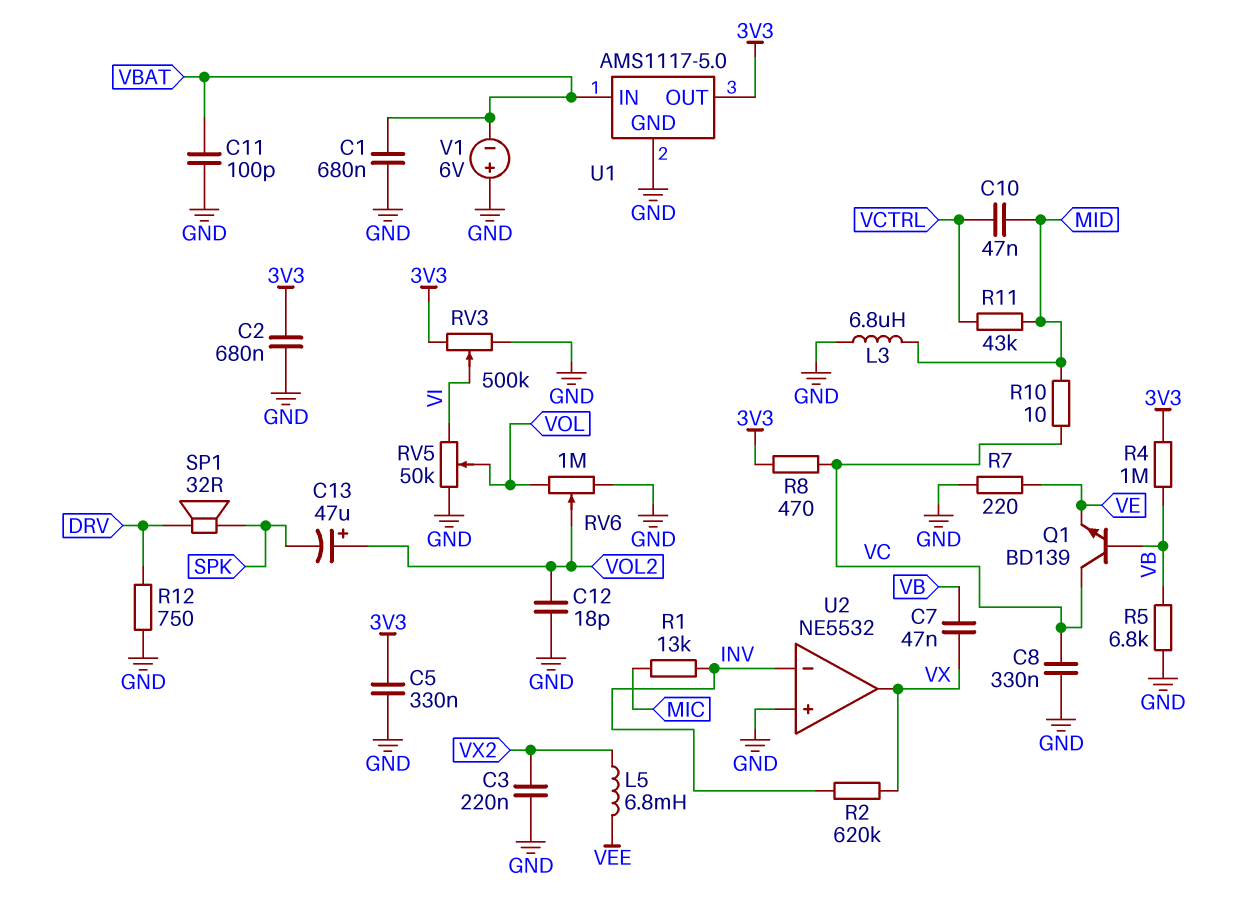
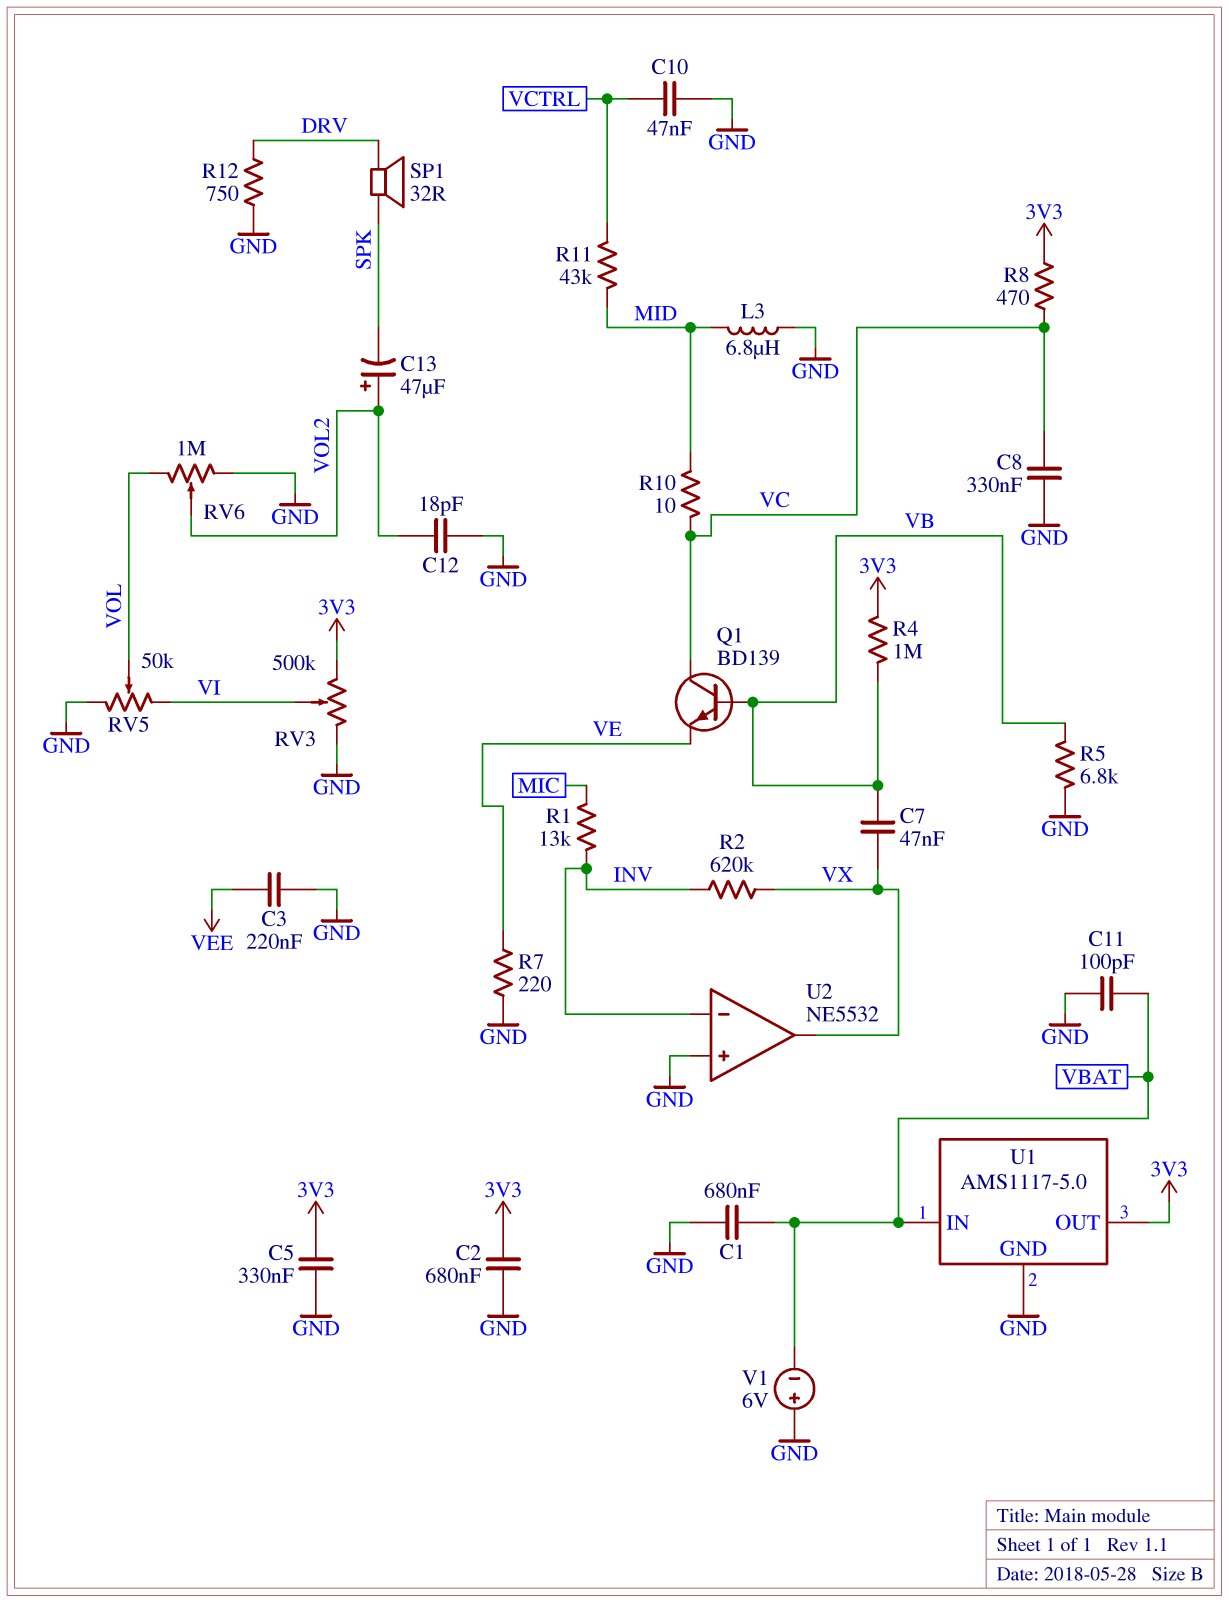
C3: 220nF (GND, VX2) -> 220nF (GND, VEE)
C10: 47nF (MID, VCTRL) -> 47nF (GND, VCTRL)
L5: 6.8mH (VEE, VX2) -> none

